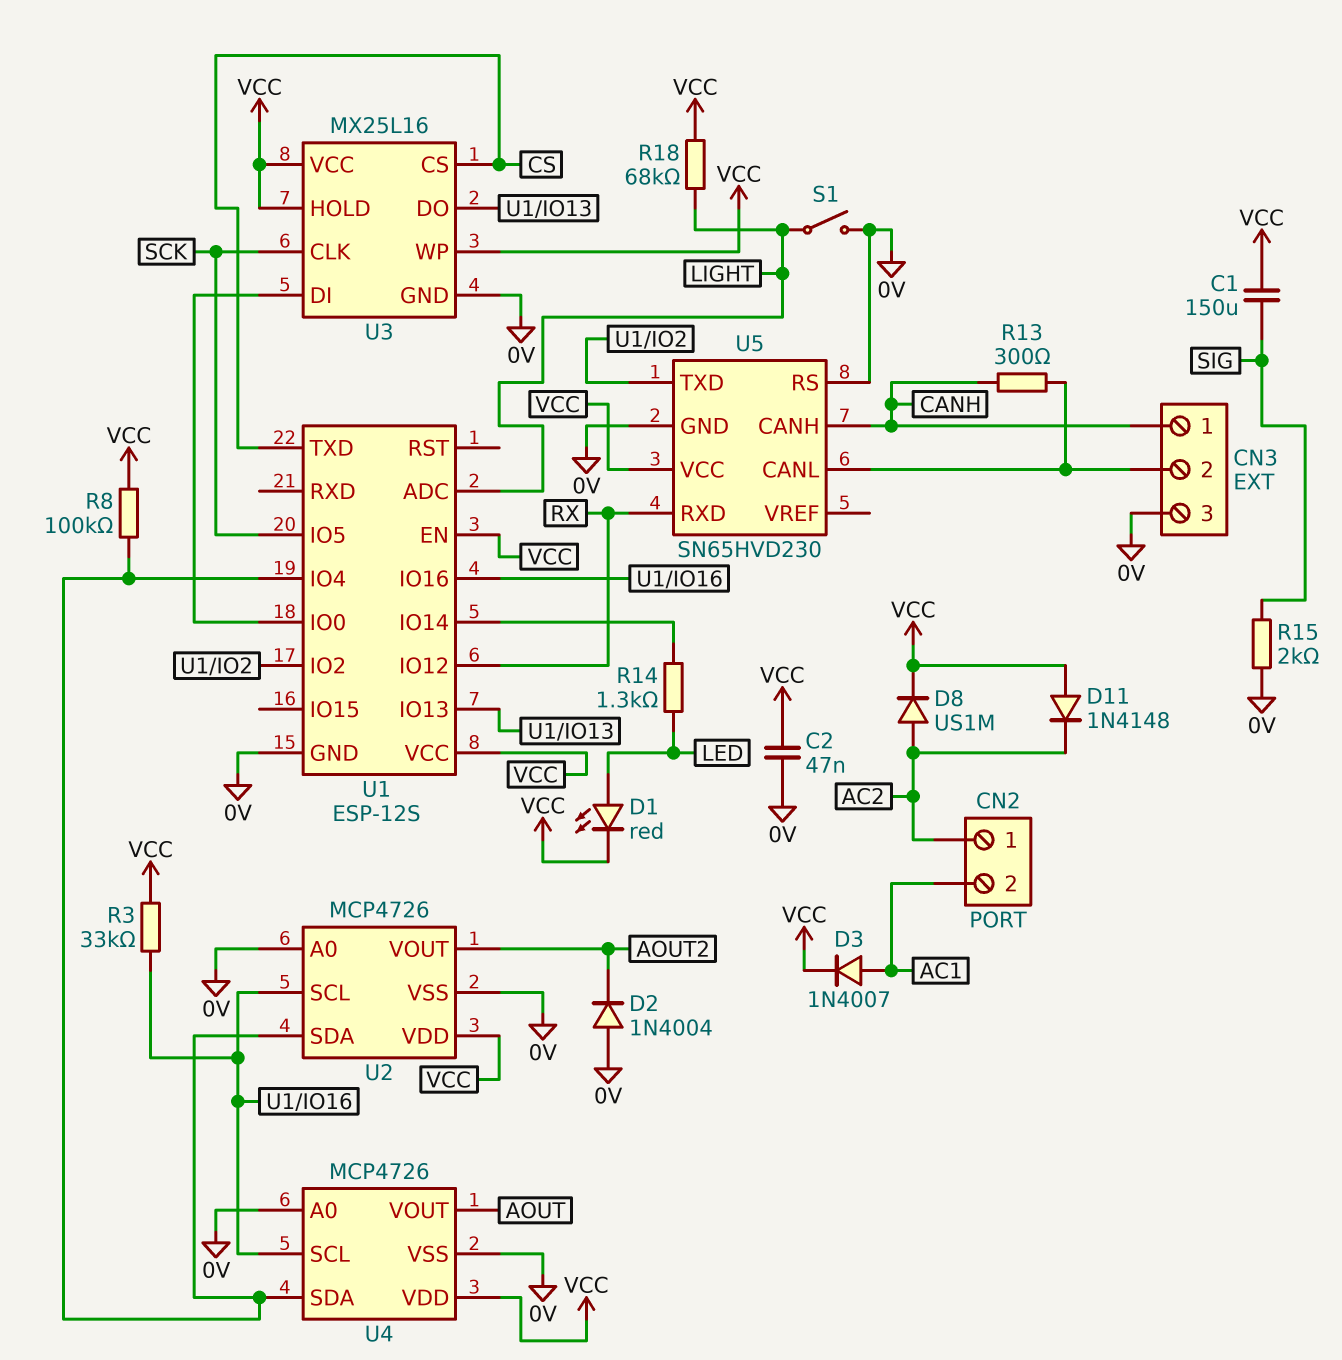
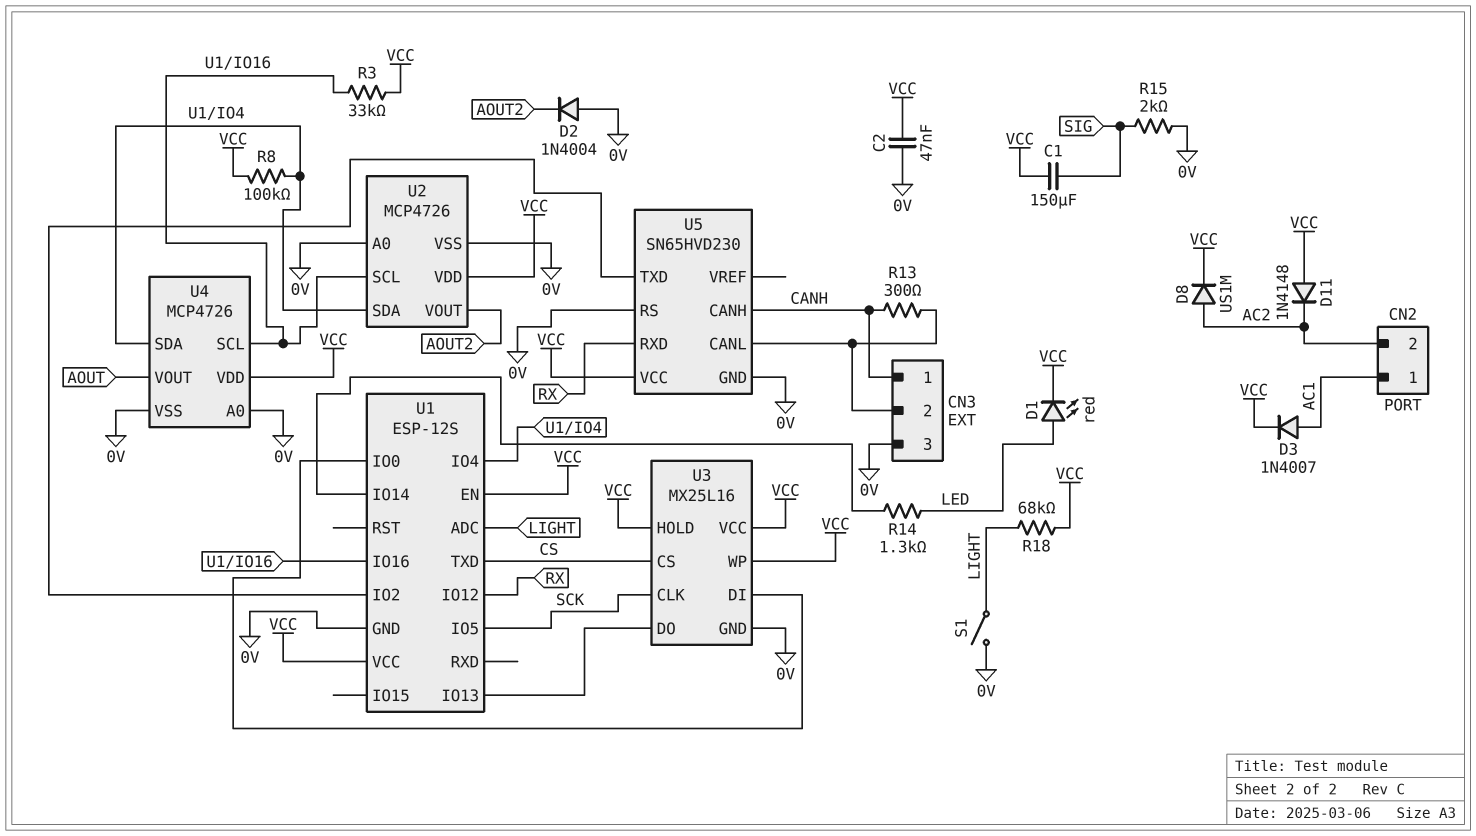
CN2 pin 1: AC2 -> AC1
CN2 pin 2: AC1 -> AC2

